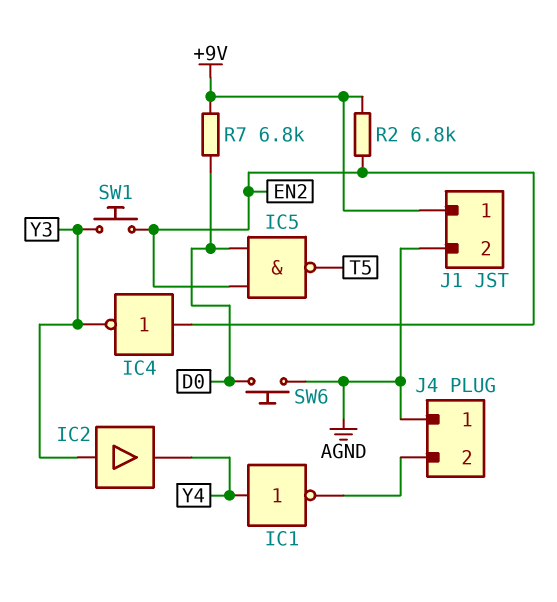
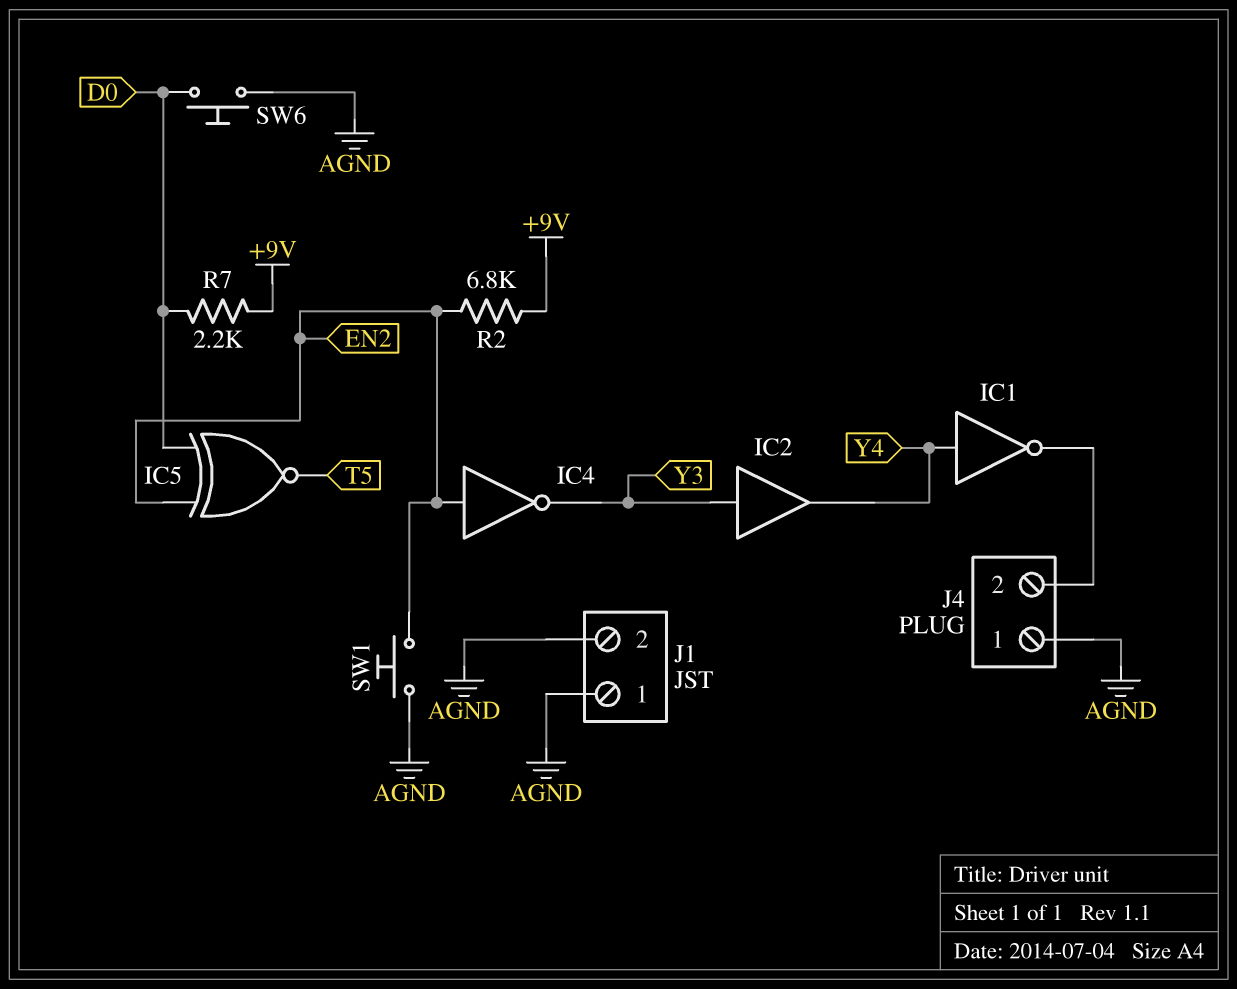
IC5: NAND (in D0, in EN2, out T5) -> XNOR (in D0, in EN2, out T5)
J1 pin 1: +9V -> AGND
R7: 6.8k (+9V, D0) -> 2.2k (+9V, D0)
SW1: button (EN2, Y3) -> button (AGND, EN2)

